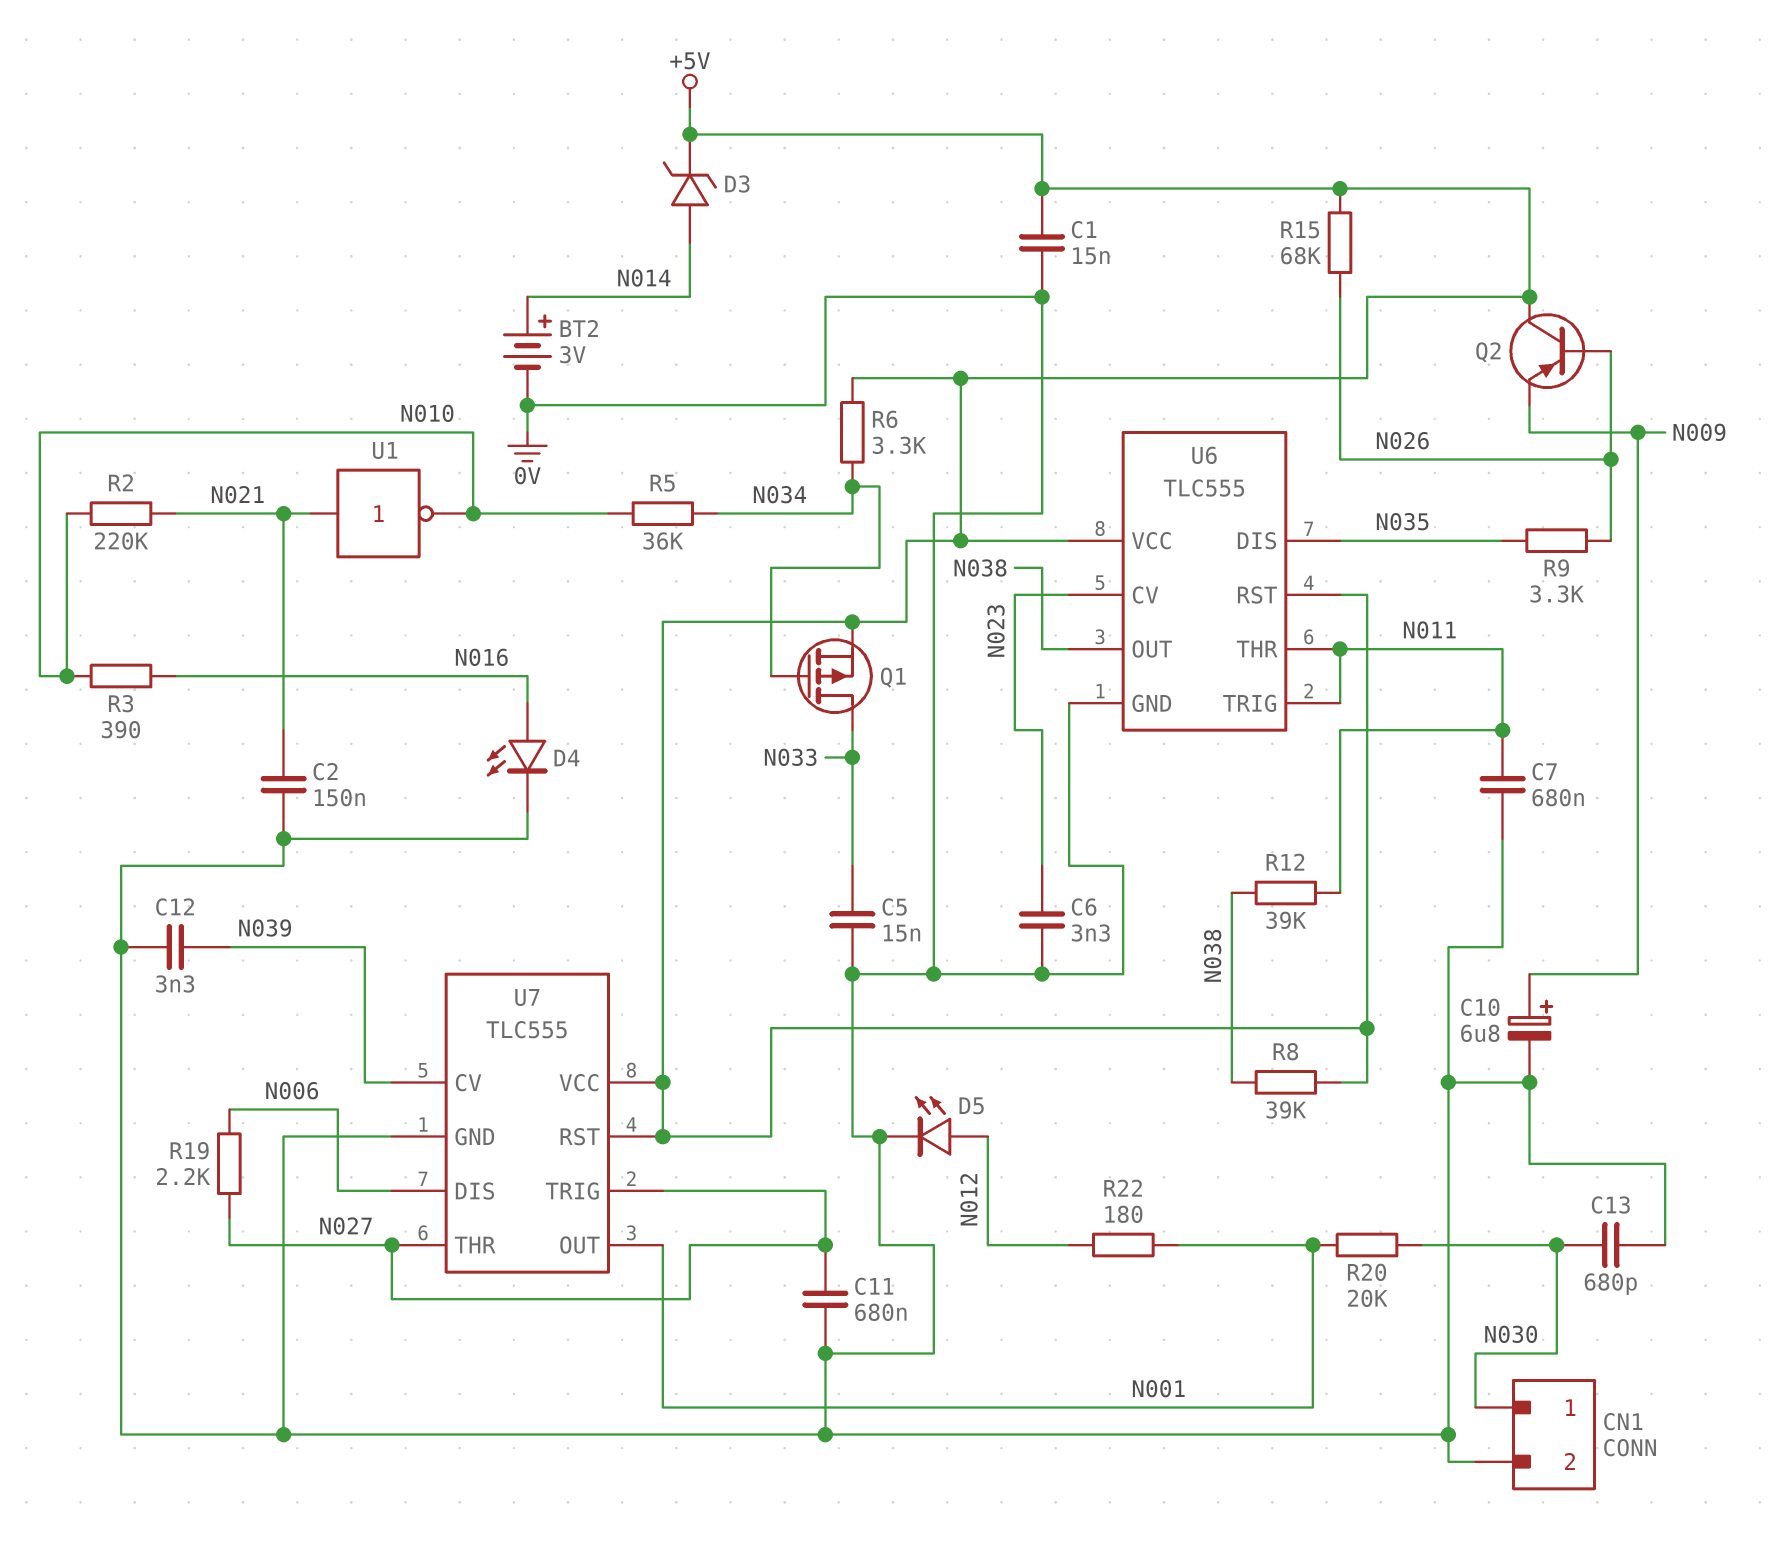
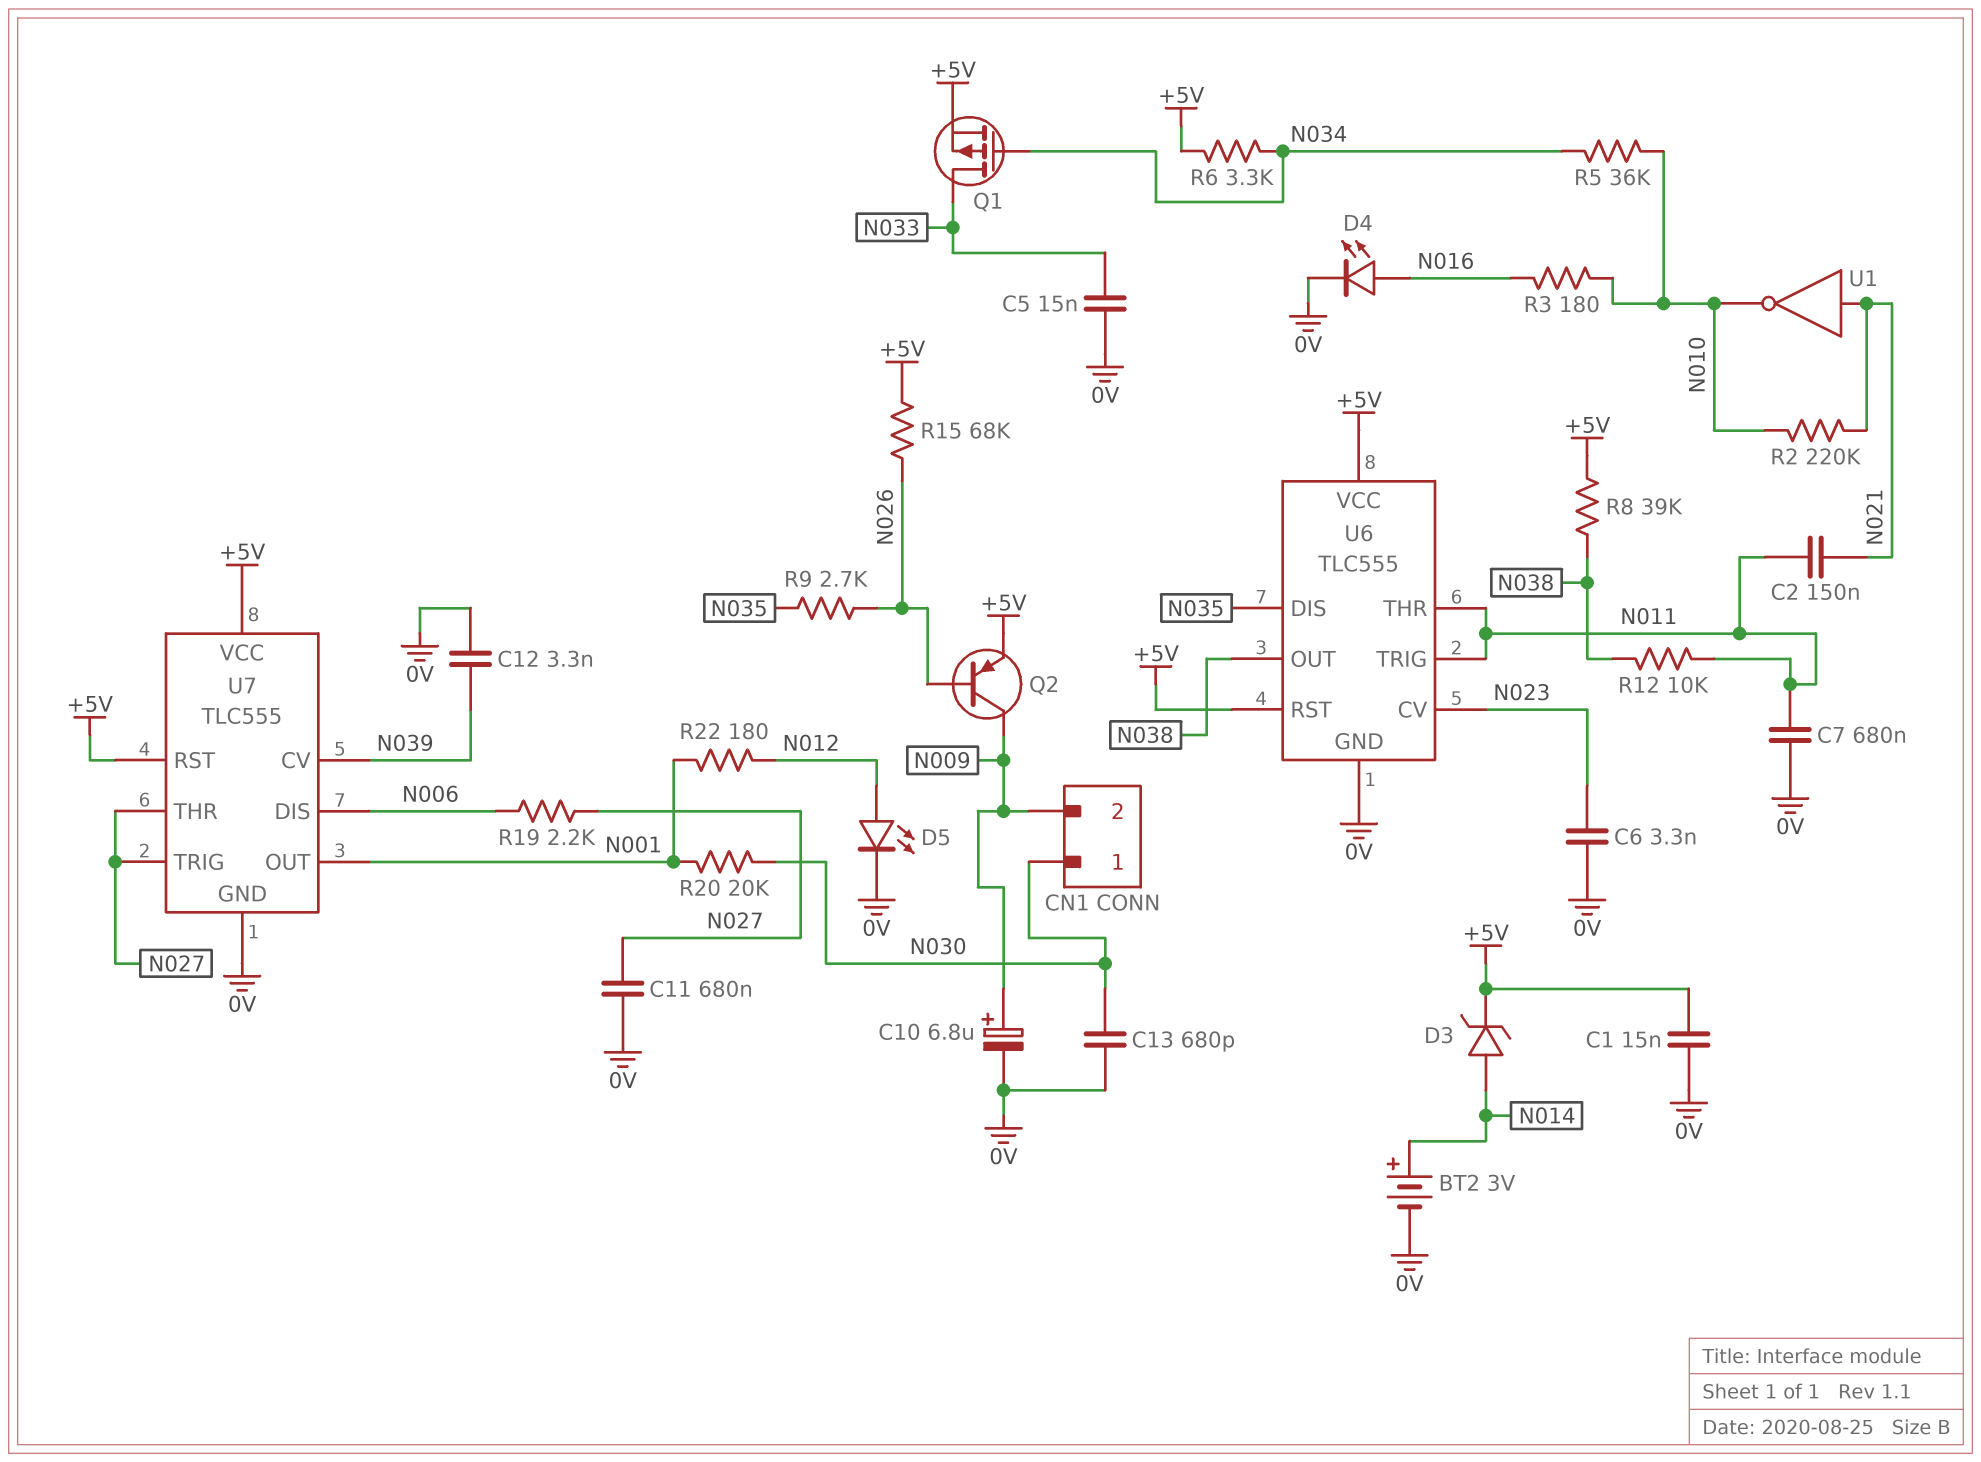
C2: 150nF (0V, N021) -> 150nF (N011, N021)
CN1 pin 2: 0V -> N009
Q2: PNP (B N026, C +5V, E N009) -> PNP (B N026, C N009, E +5V)
R3: 390 (N010, N016) -> 180 (N010, N016)
R9: 3.3k (N026, N035) -> 2.7k (N026, N035)
R12: 39k (N011, N038) -> 10k (N011, N038)

